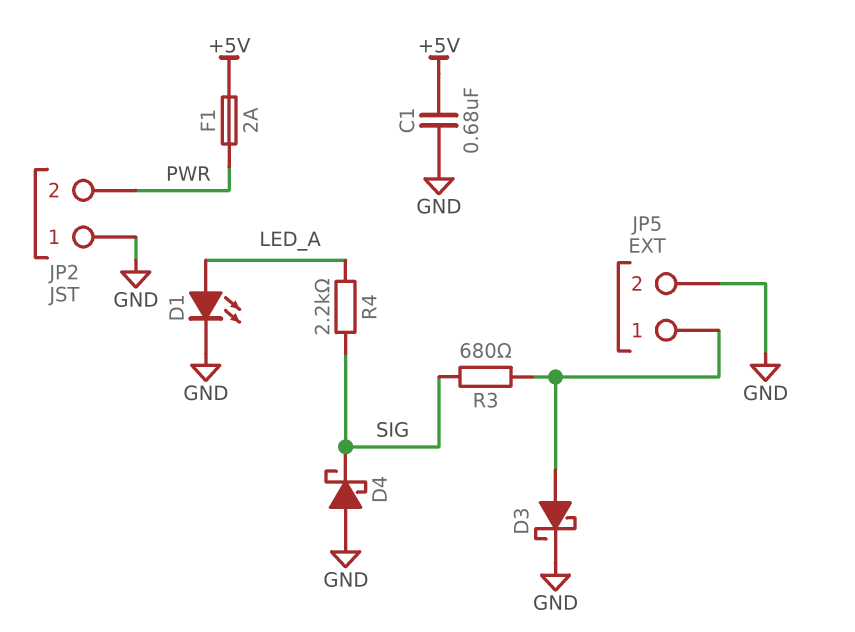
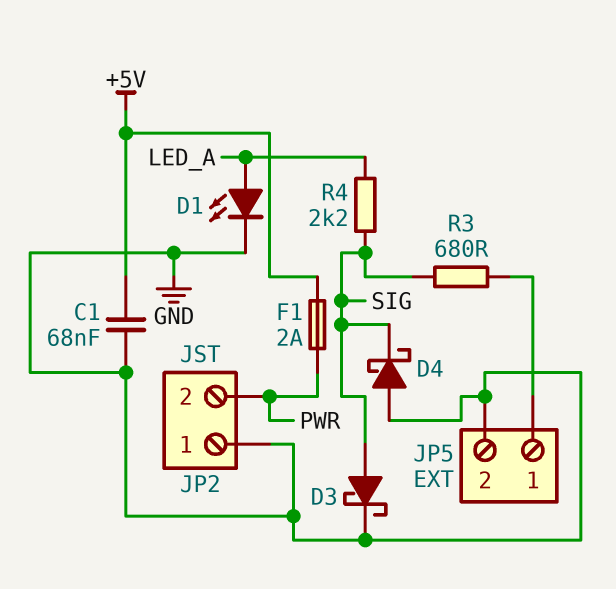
C1: 680nF (+5V, GND) -> 68nF (+5V, GND)
D3: schottky (A JP5/1, K GND) -> schottky (A SIG, K GND)

